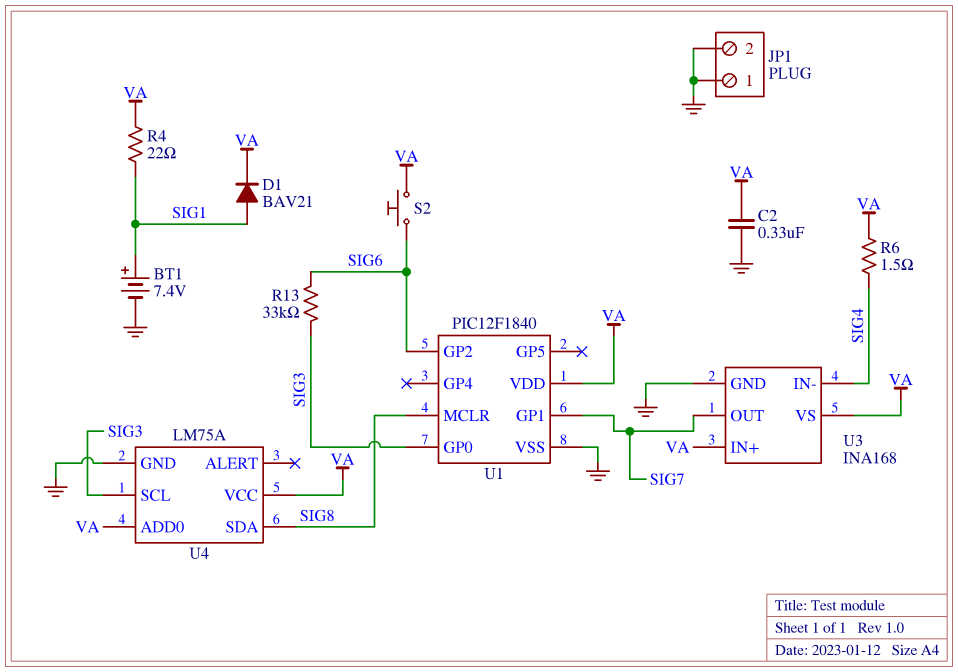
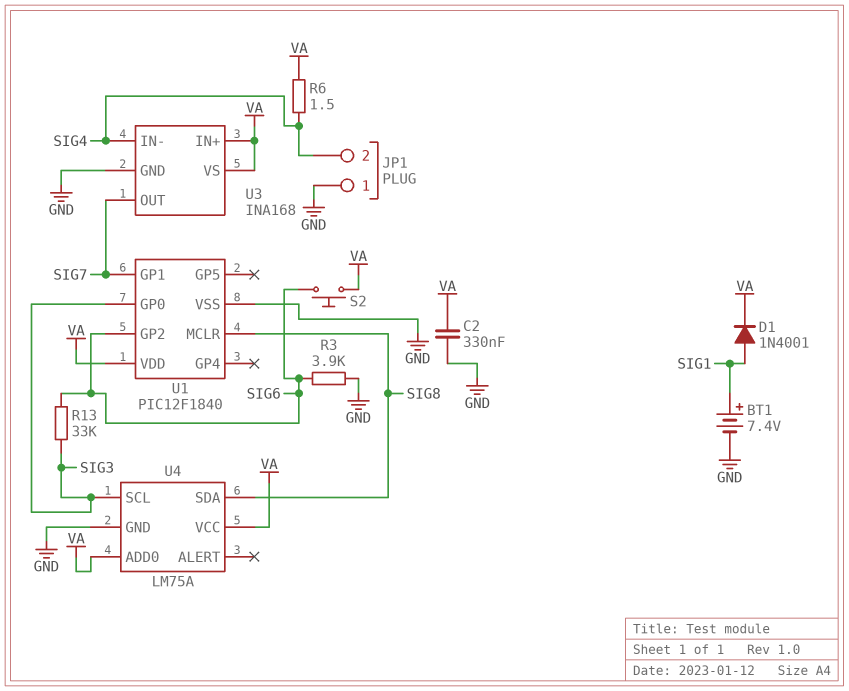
D1: diode BAV21 (A SIG1, K VA) -> diode 1N4001 (A SIG1, K VA)
JP1 pin 2: GND -> SIG4
R3: none -> 3.9k (GND, SIG6)
R4: 22 (SIG1, VA) -> none

